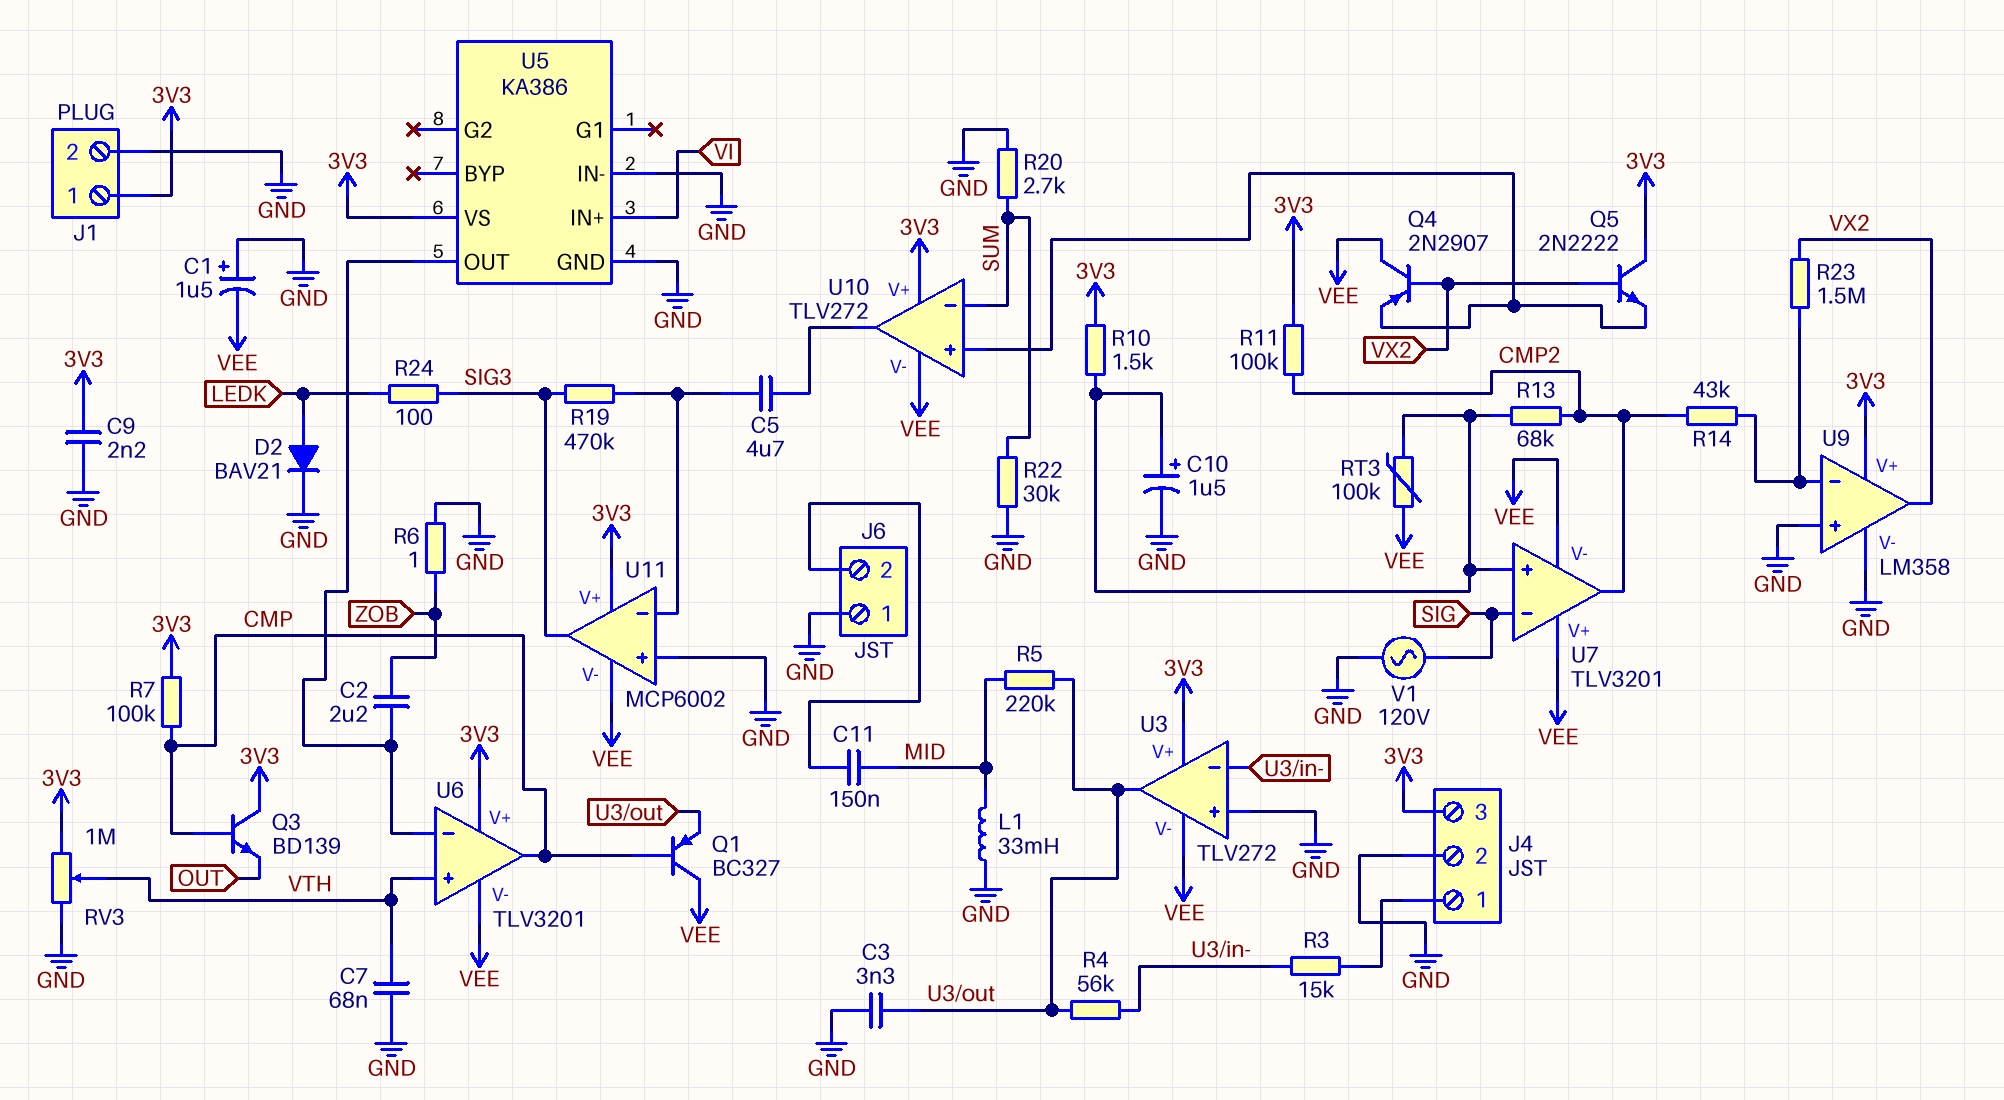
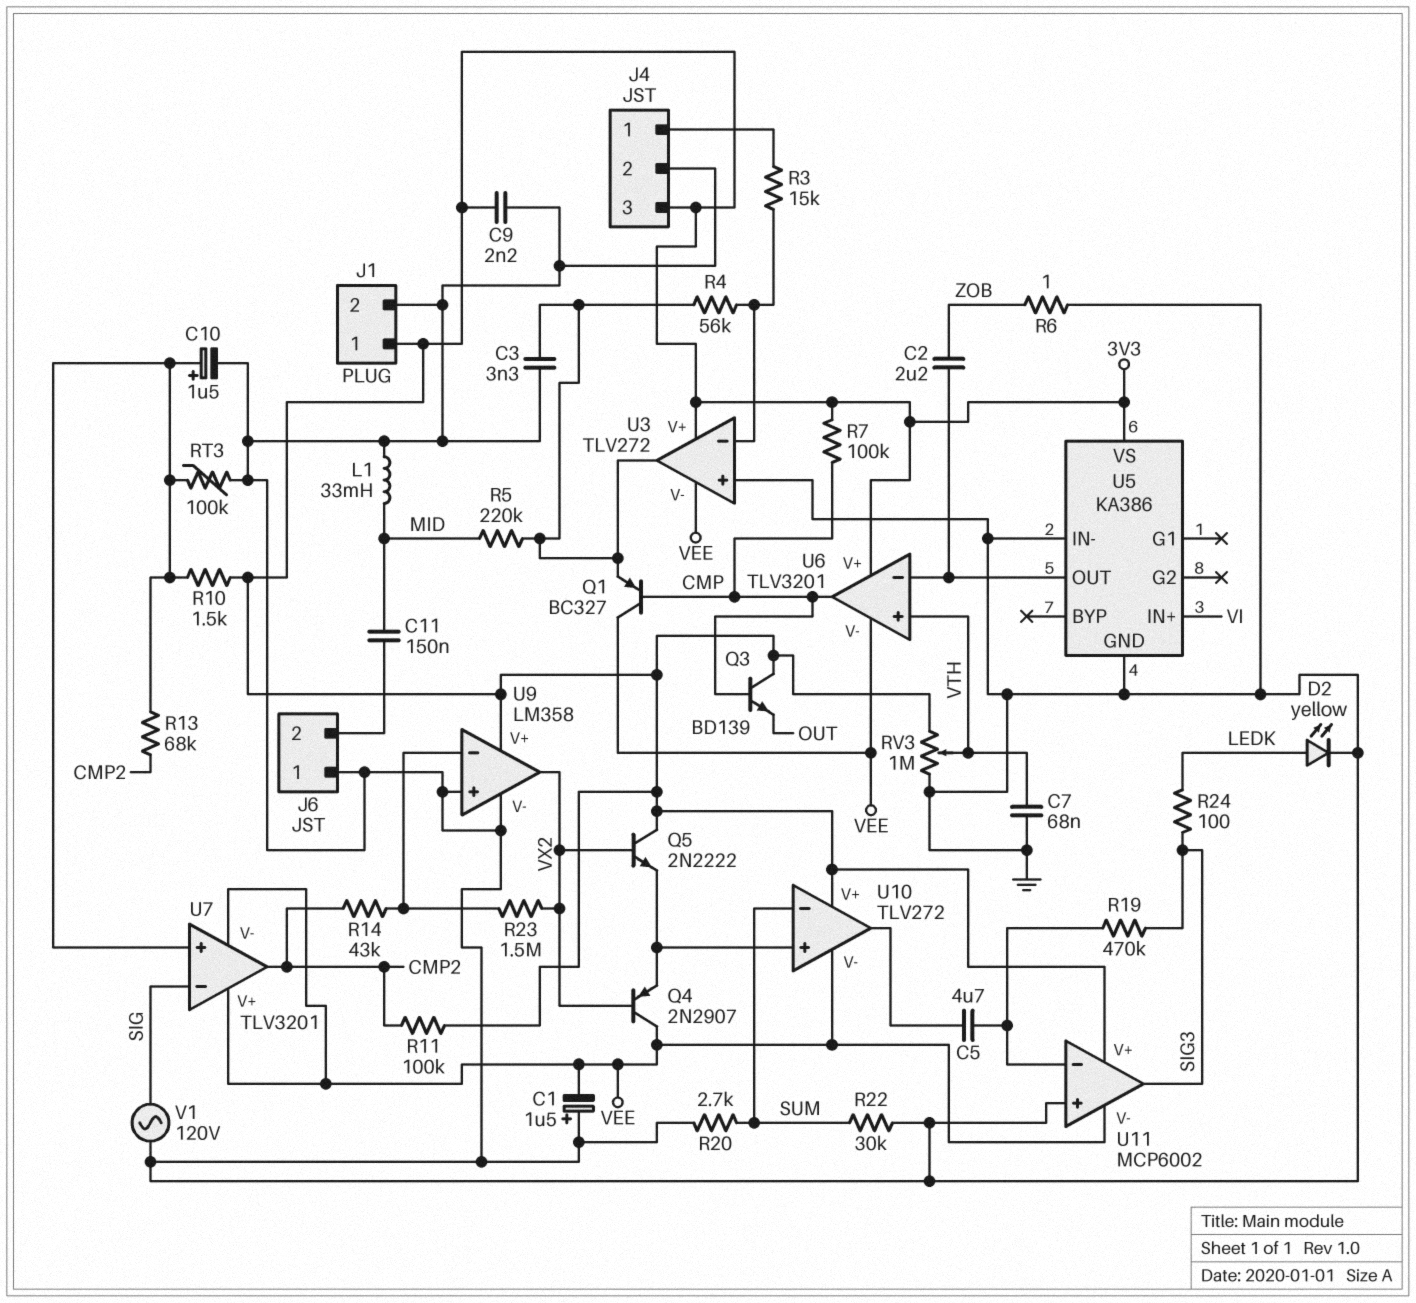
D2: diode BAV21 (A LEDK, K GND) -> LED yellow (A LEDK, K GND)
RT3: 100k (U7/in+, VEE) -> 100k (GND, U7/in+)

